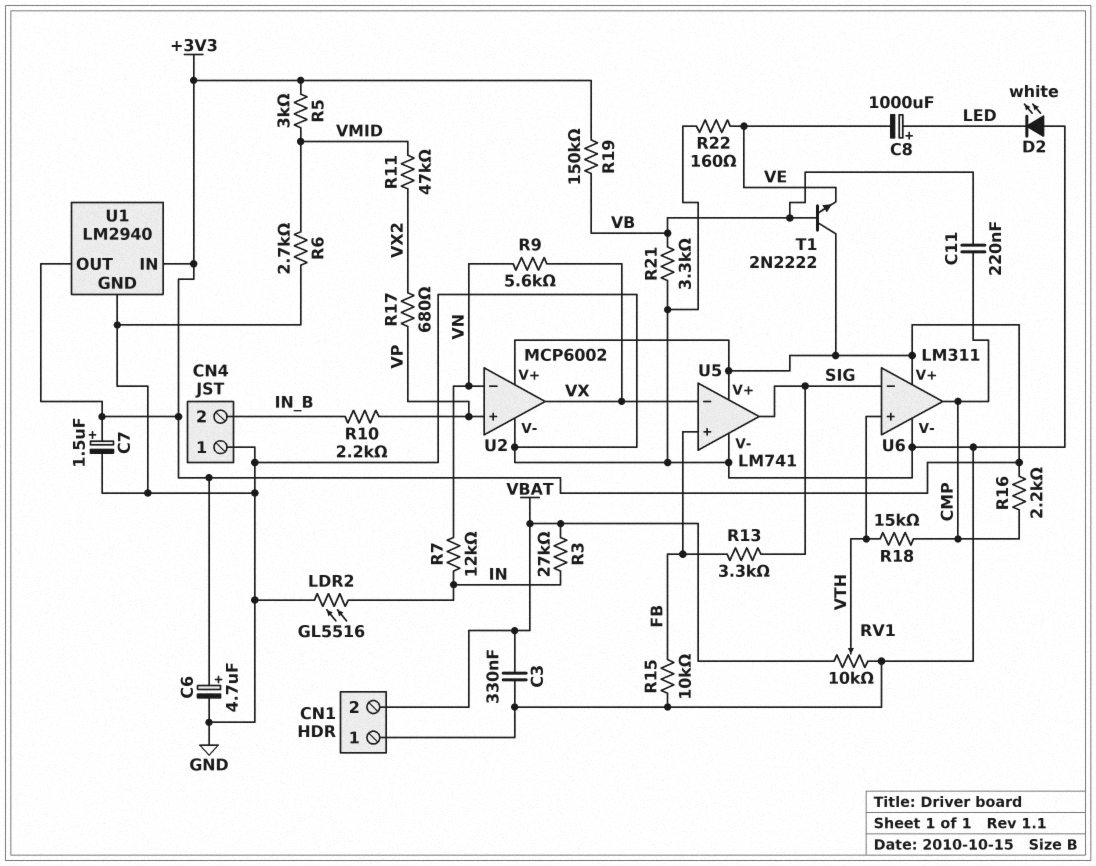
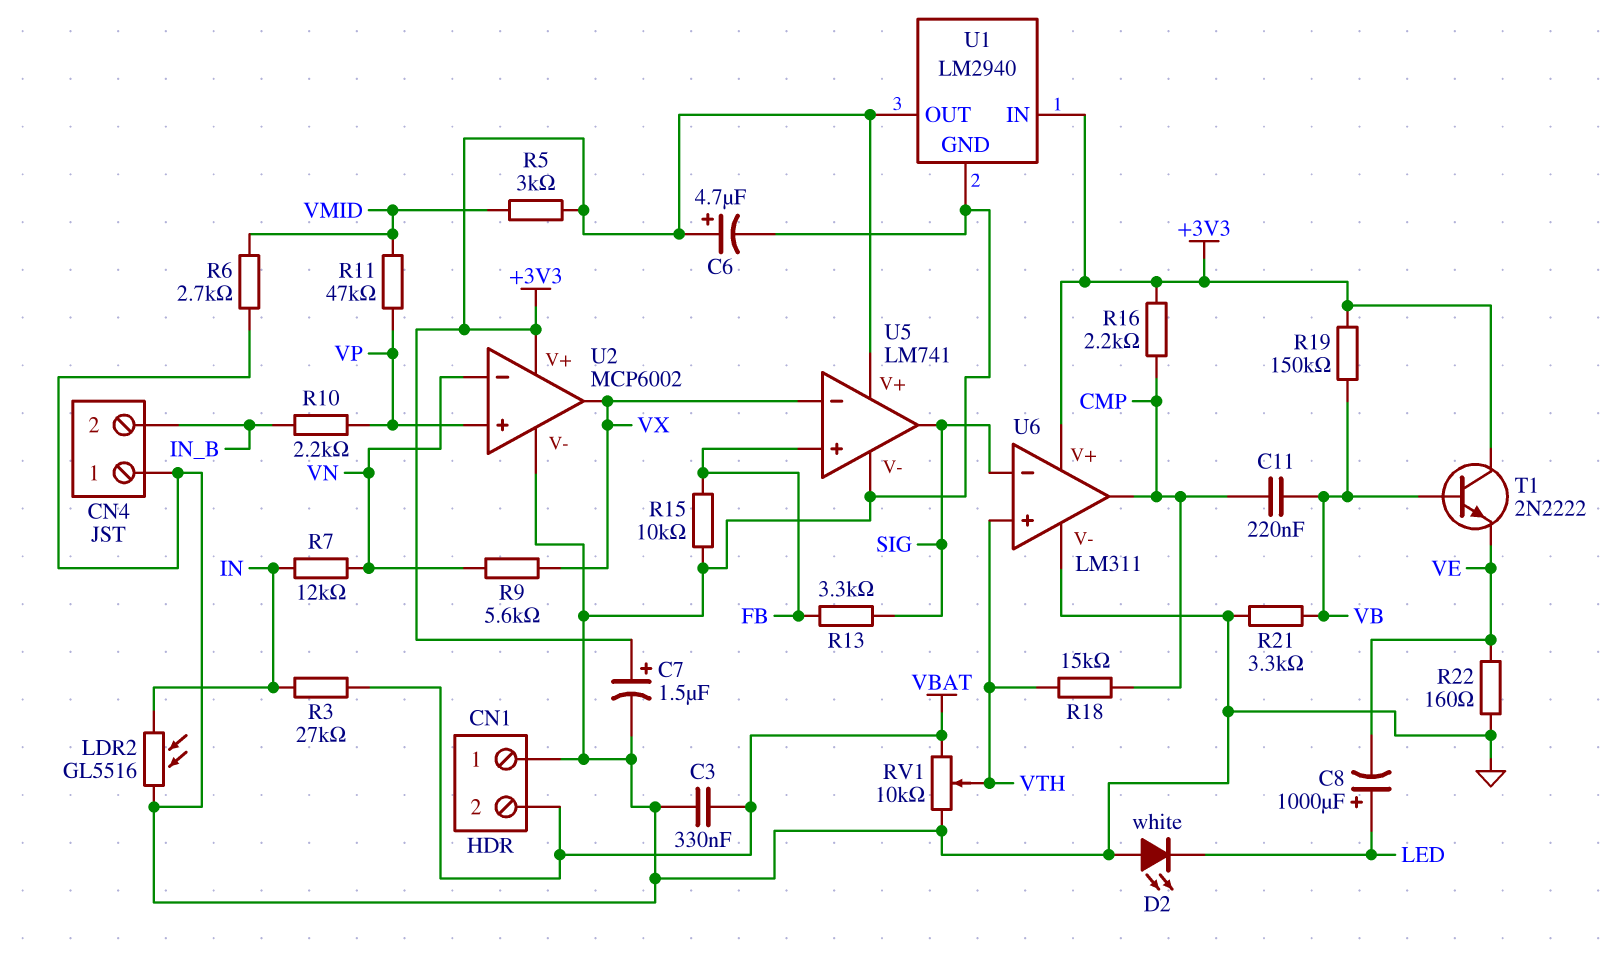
R11: 47k (VMID, VX2) -> 47k (VMID, VP)
R17: 680 (VP, VX2) -> none

